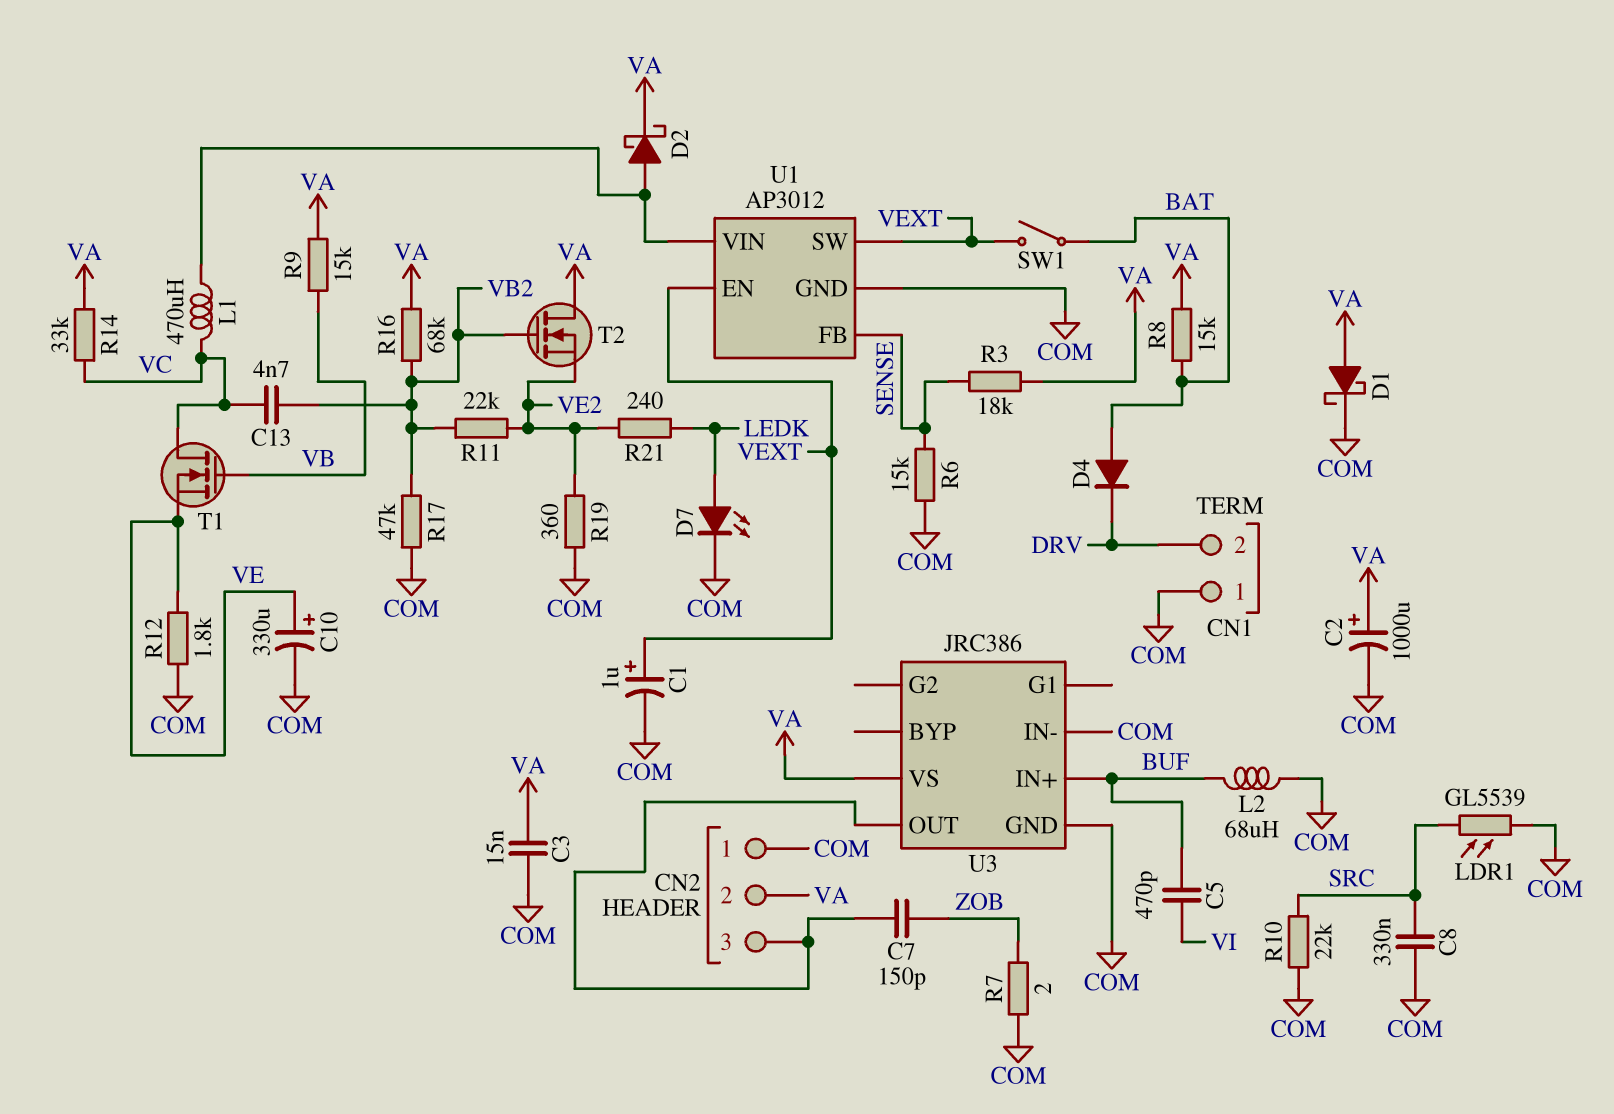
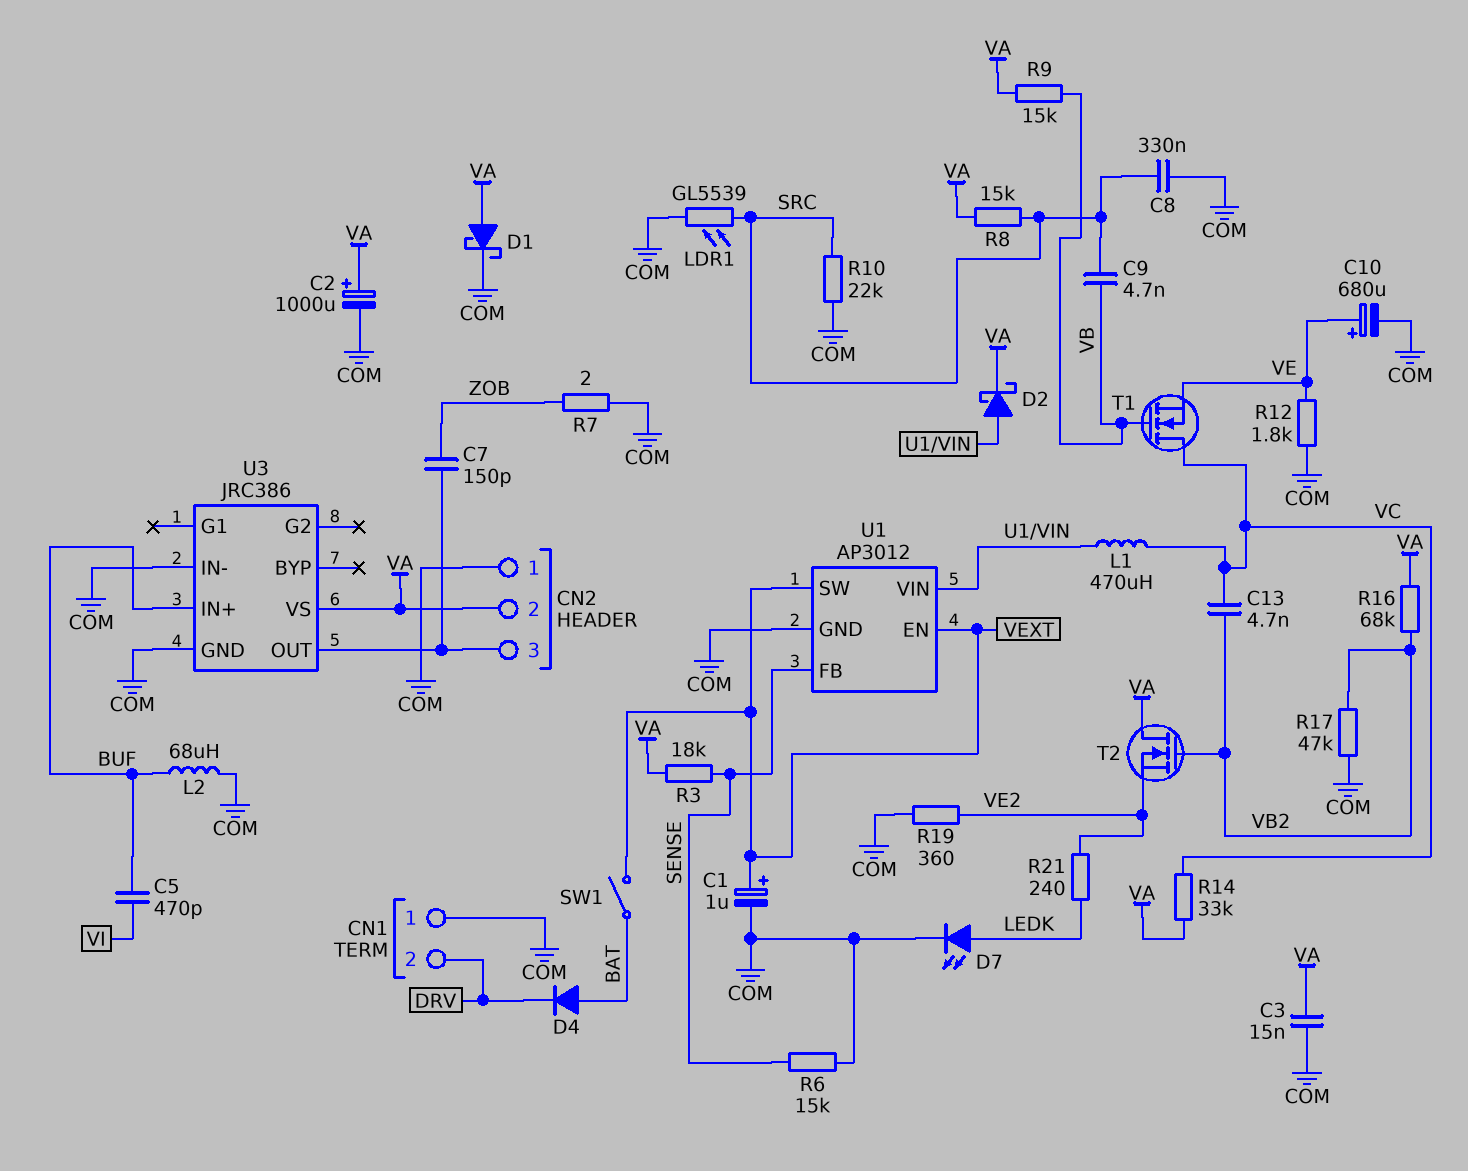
C9: none -> 4.7nF (SRC, VB)
C10: 330uF (plus VE, minus COM) -> 680uF (plus VE, minus COM)
R8: 15k (BAT, VA) -> 15k (SRC, VA)
R11: 22k (VB2, VE2) -> none

